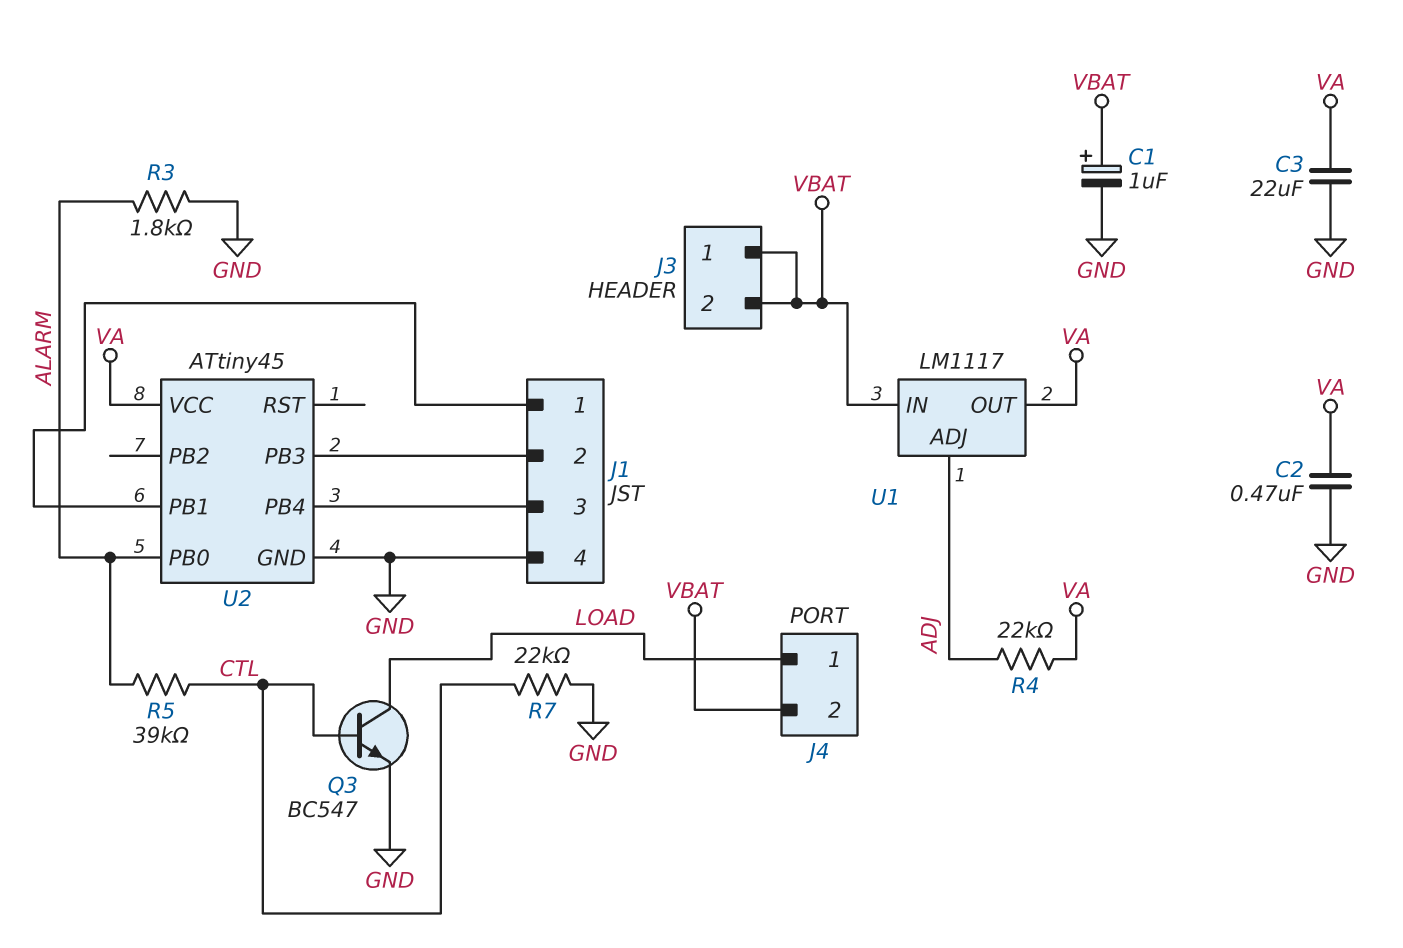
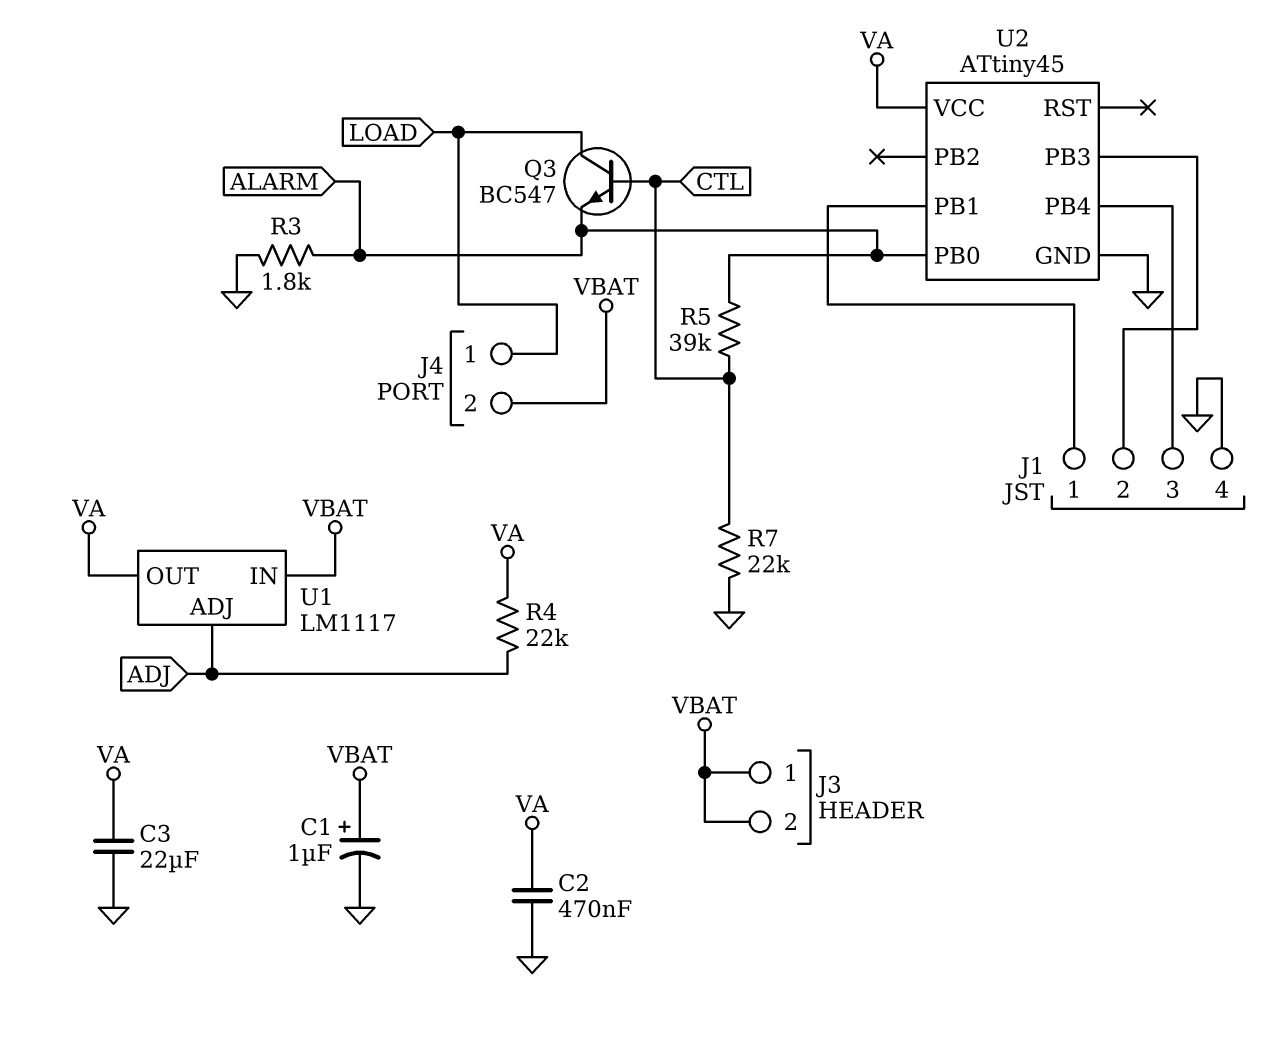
Q3: NPN BC547 (B CTL, C LOAD, E GND) -> NPN BC547 (B CTL, C LOAD, E ALARM)

